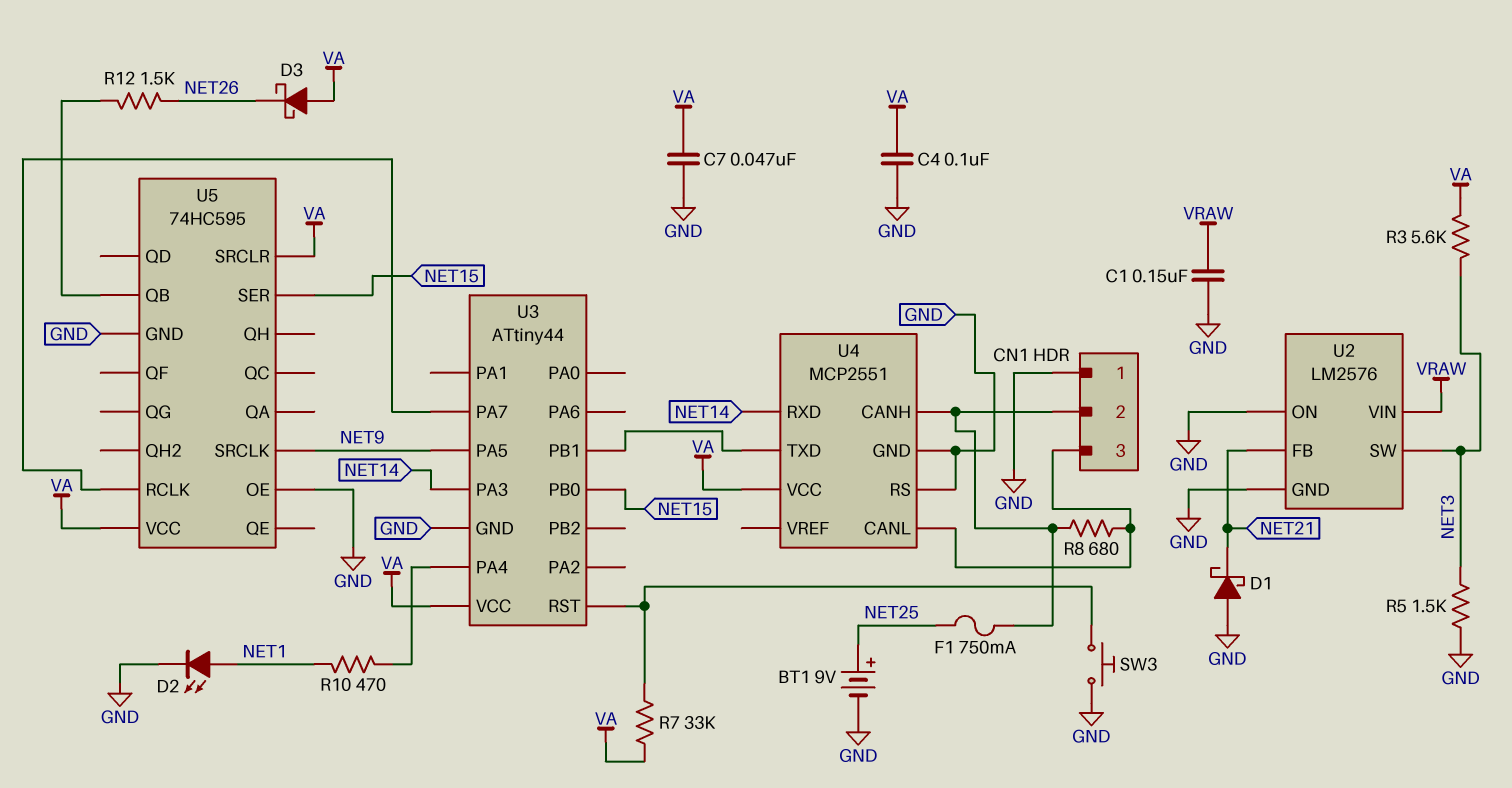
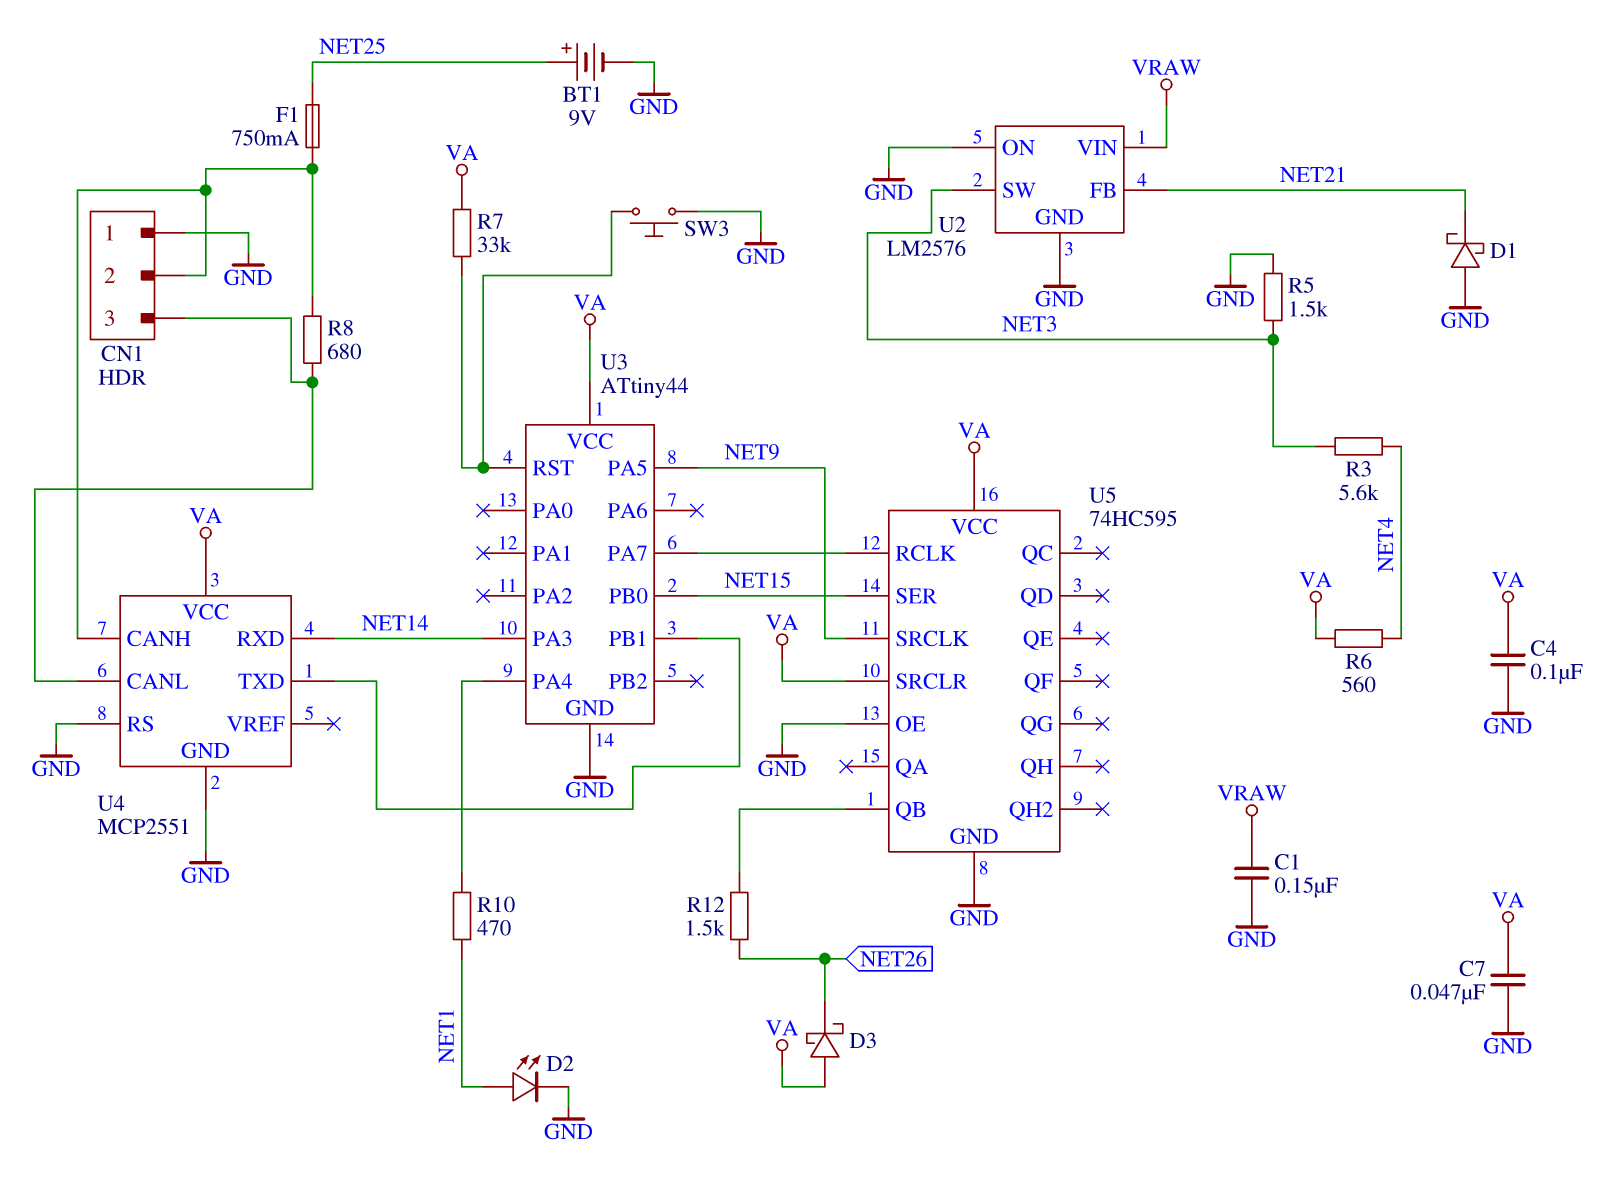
R3: 5.6k (NET3, VA) -> 5.6k (NET3, NET4)
R6: none -> 560 (NET4, VA)

